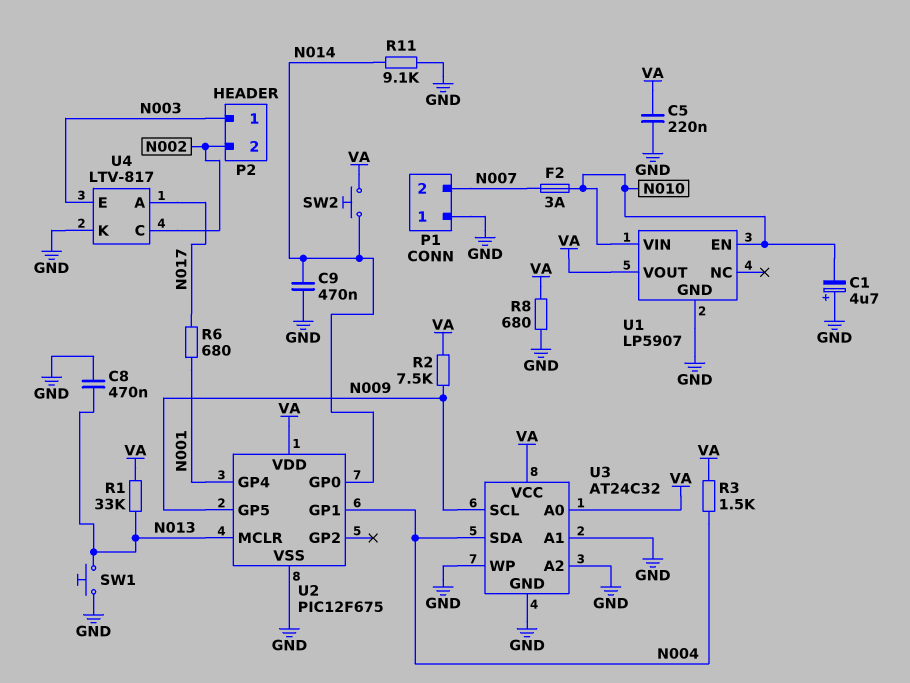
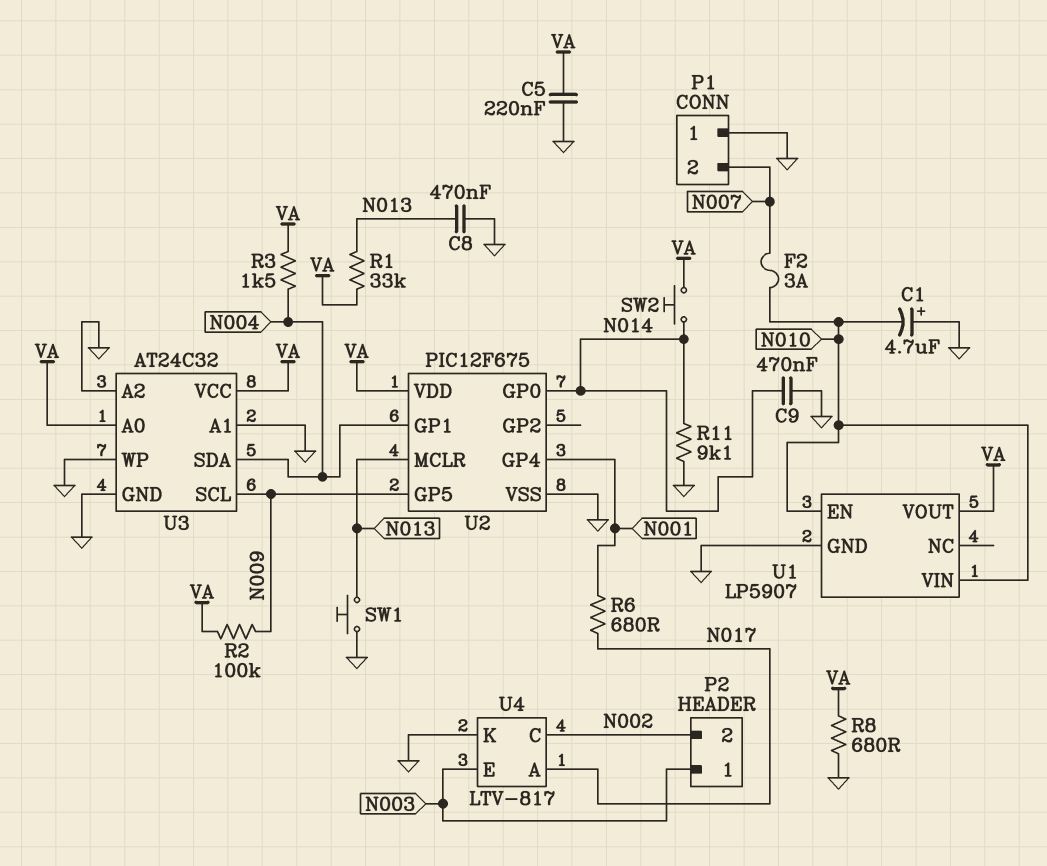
R2: 7.5k (N009, VA) -> 100k (N009, VA)

